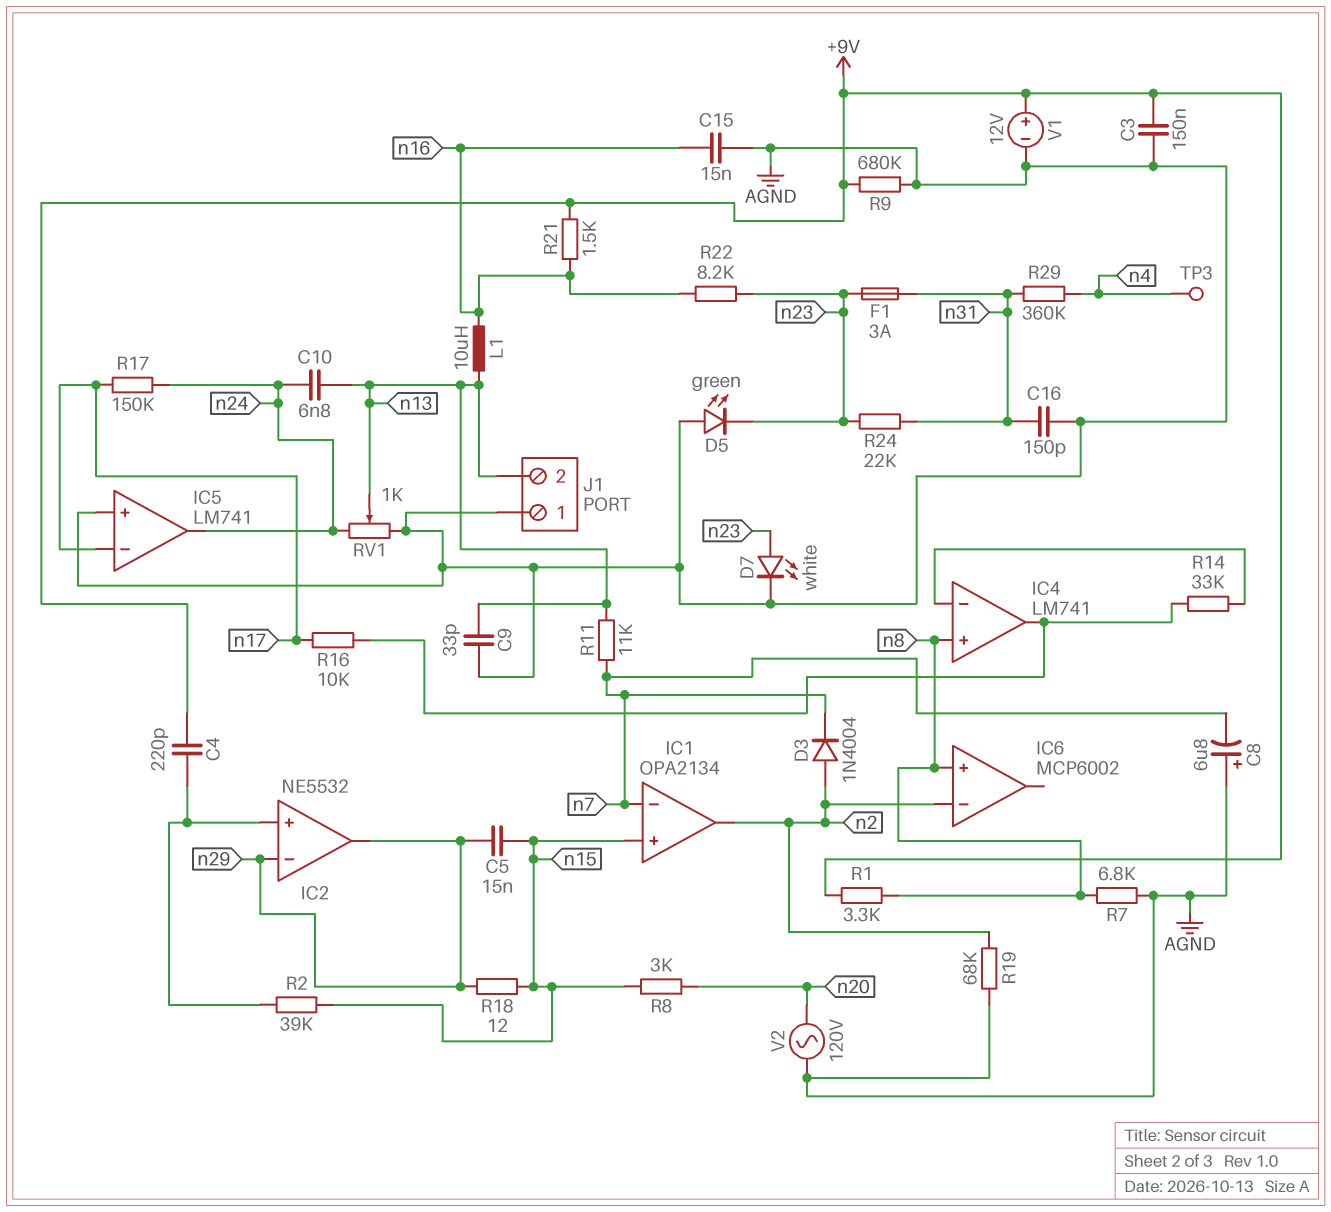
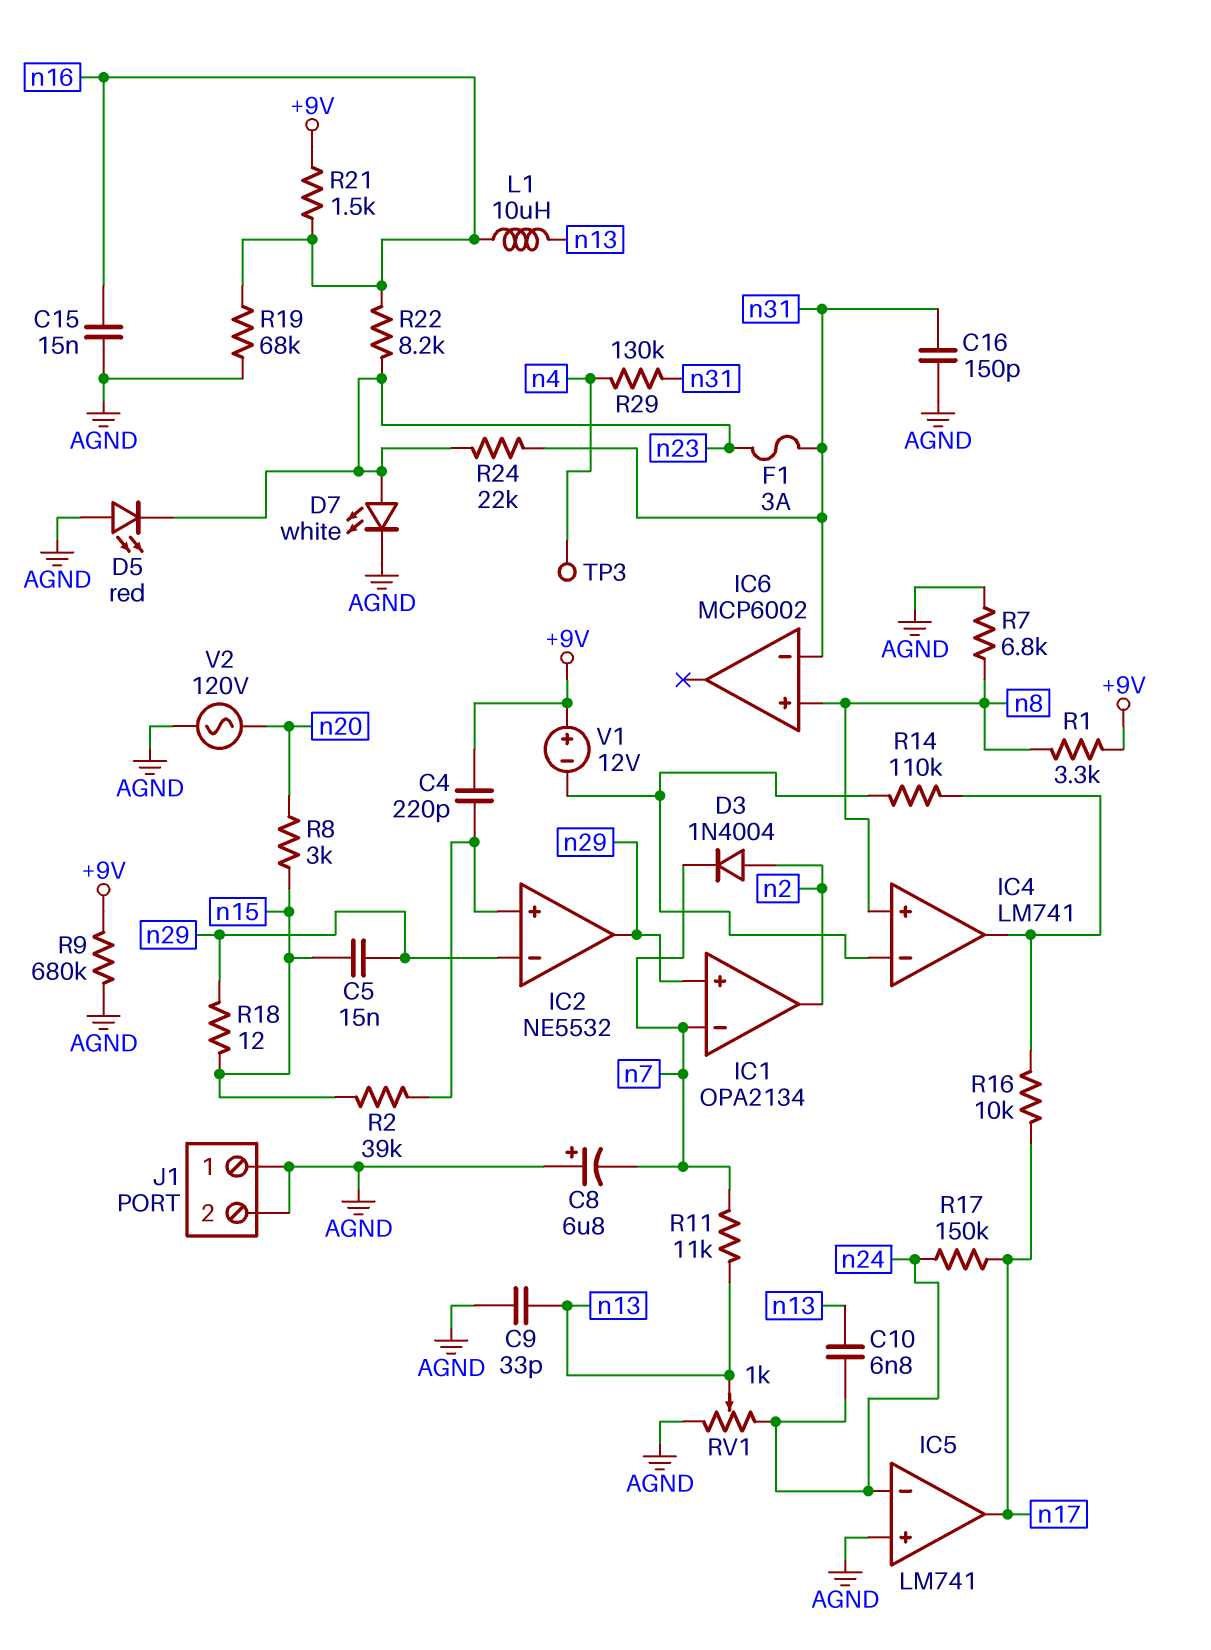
C3: 150nF (+9V, AGND) -> none
D5: LED green (A AGND, K n23) -> LED red (A AGND, K n23)
IC1 pin in+: n15 -> n29
IC5 pin in-: n17 -> n24
IC5 pin out: n24 -> n17
IC6 pin in-: n2 -> n31
J1 pin 2: n13 -> AGND
R14: 33k (IC4/in-, IC4/out) -> 110k (IC4/in-, IC4/out)
R19: 68k (AGND, n2) -> 68k (AGND, n16)
R29: 360k (n4, n31) -> 130k (n4, n31)
V1: 12V (plus +9V, minus AGND) -> 12V (plus +9V, minus IC4/in-)

